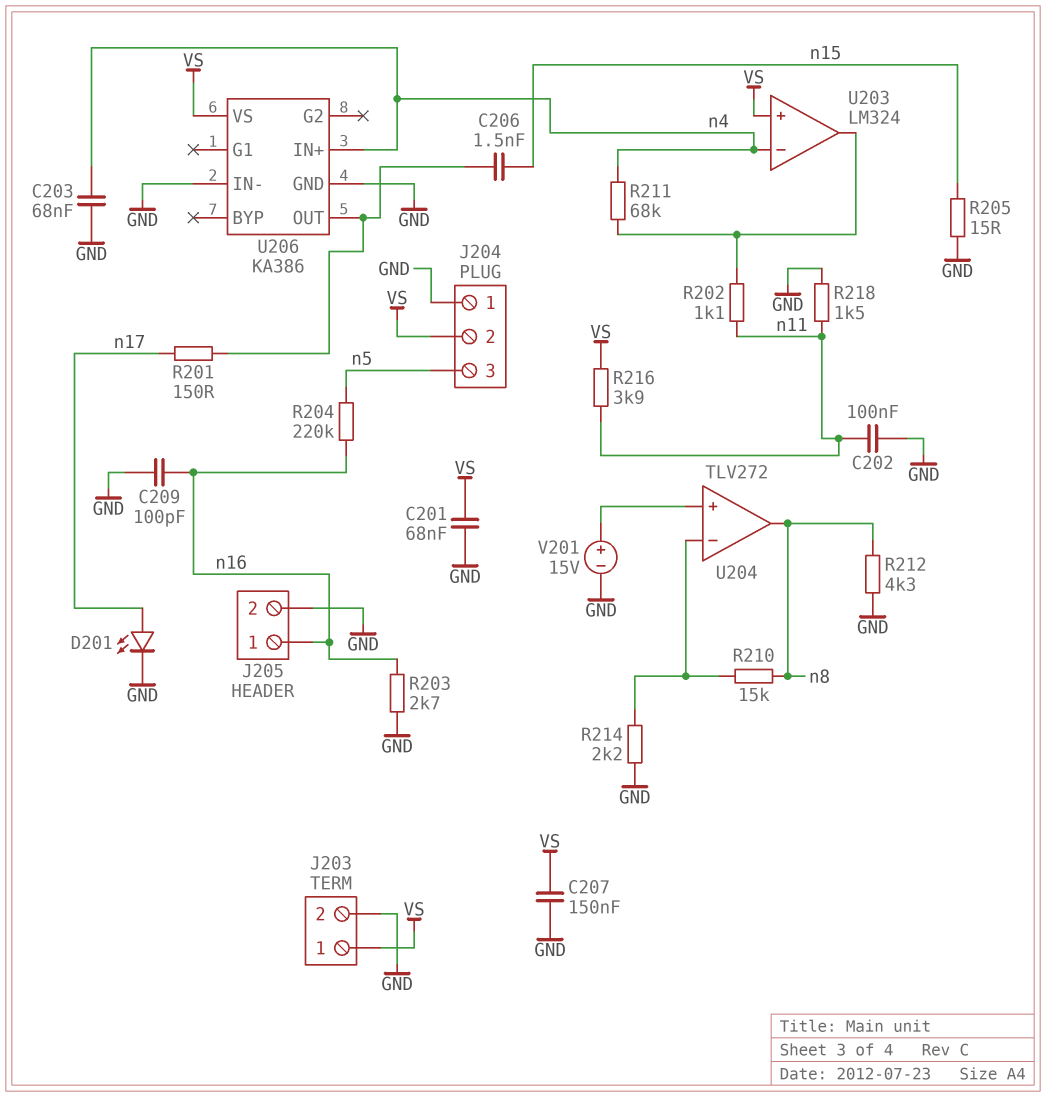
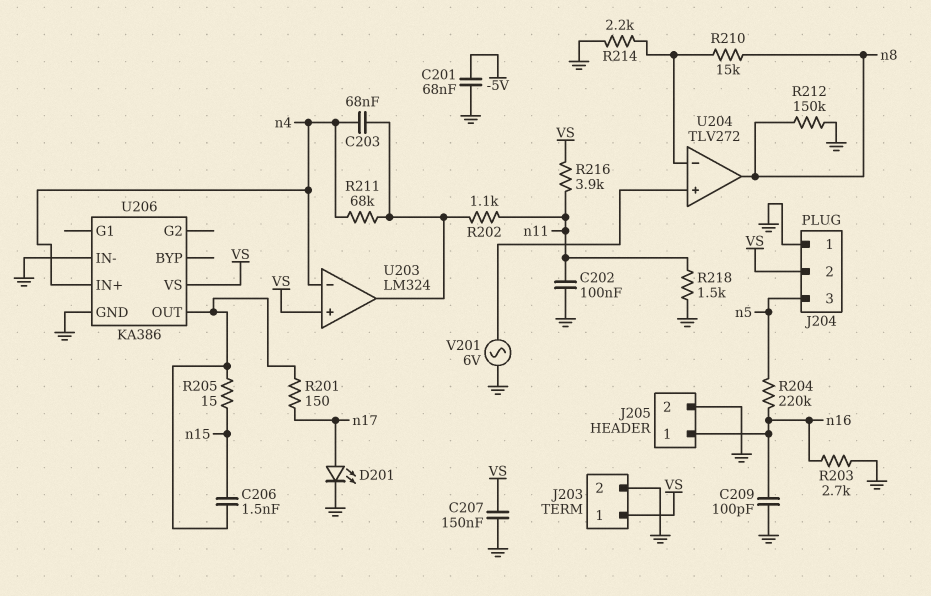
C201: 68nF (GND, VS) -> 68nF (-5V, GND)
C203: 68nF (GND, n4) -> 68nF (U203/out, n4)
R205: 15 (GND, n15) -> 15 (U206/OUT, n15)
R212: 4.3k (GND, n8) -> 150k (GND, n8)
V201: 15V (plus U204/in+, minus GND) -> AC 6V (GND, U204/in+)

